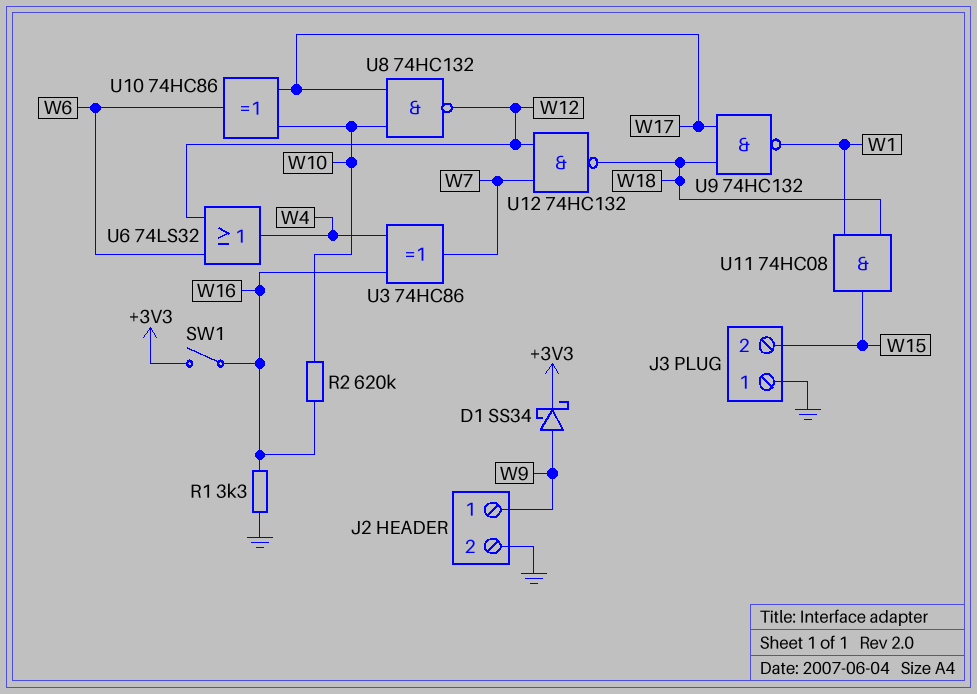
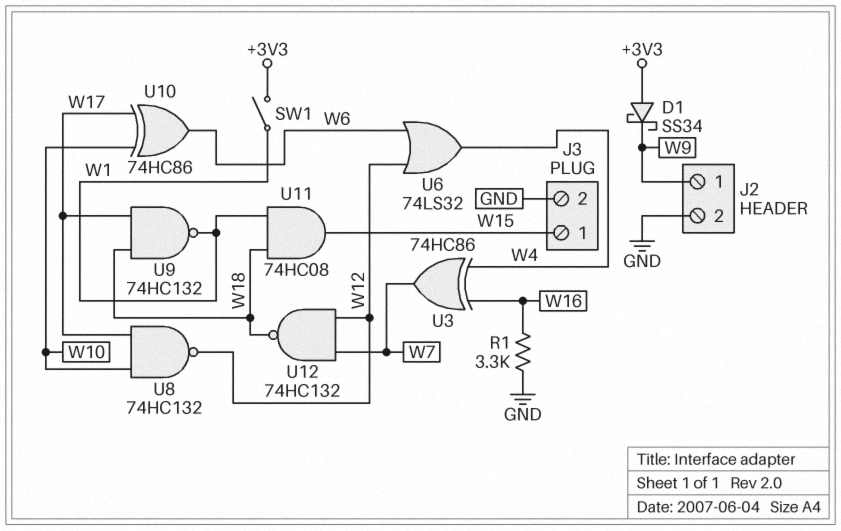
D1: schottky SS34 (A W9, K +3V3) -> schottky SS34 (A +3V3, K W9)
J3 pin 1: GND -> W15
J3 pin 2: W15 -> GND
R2: 620k (W10, W16) -> none
SW1: switch (+3V3, W16) -> switch (+3V3, W1)

